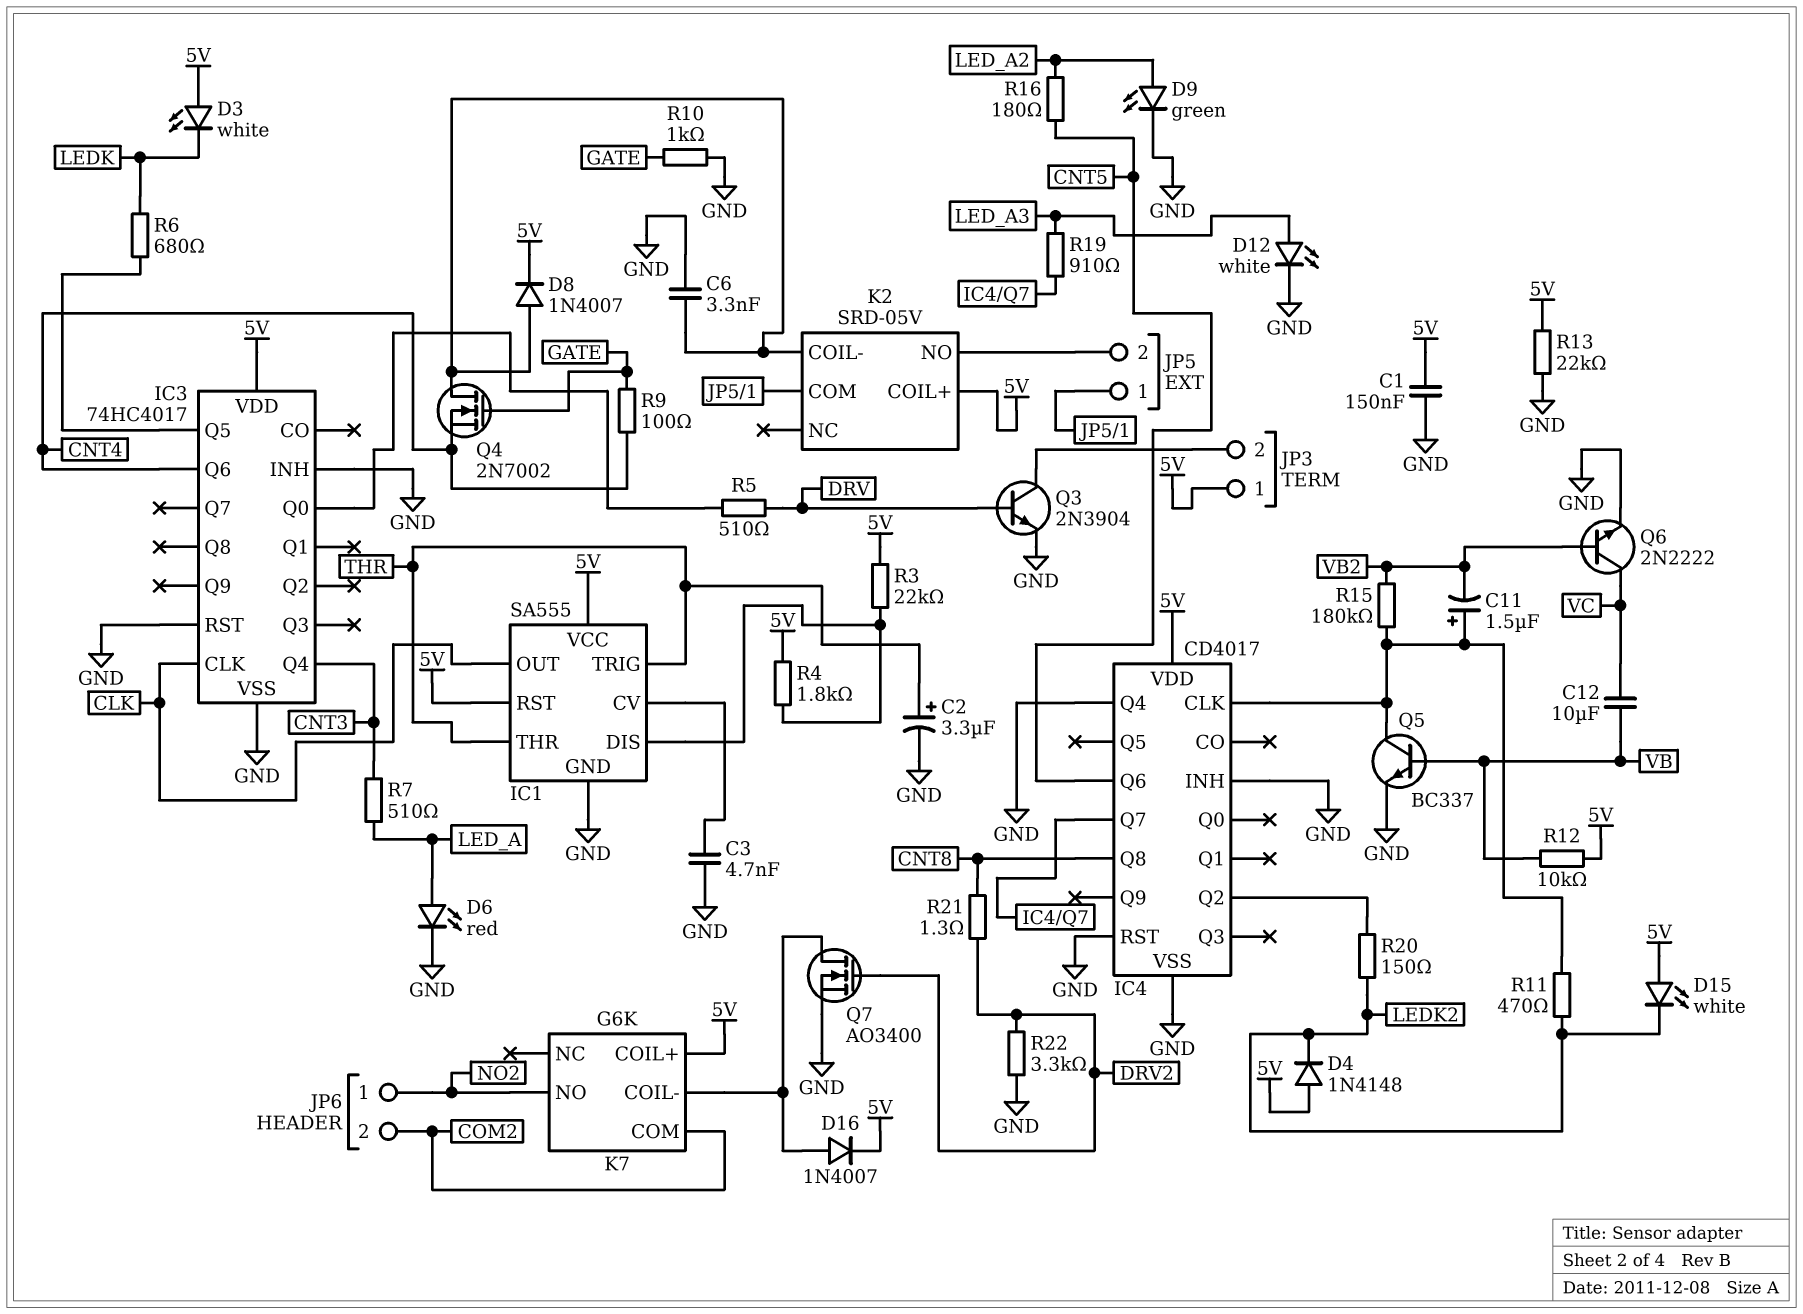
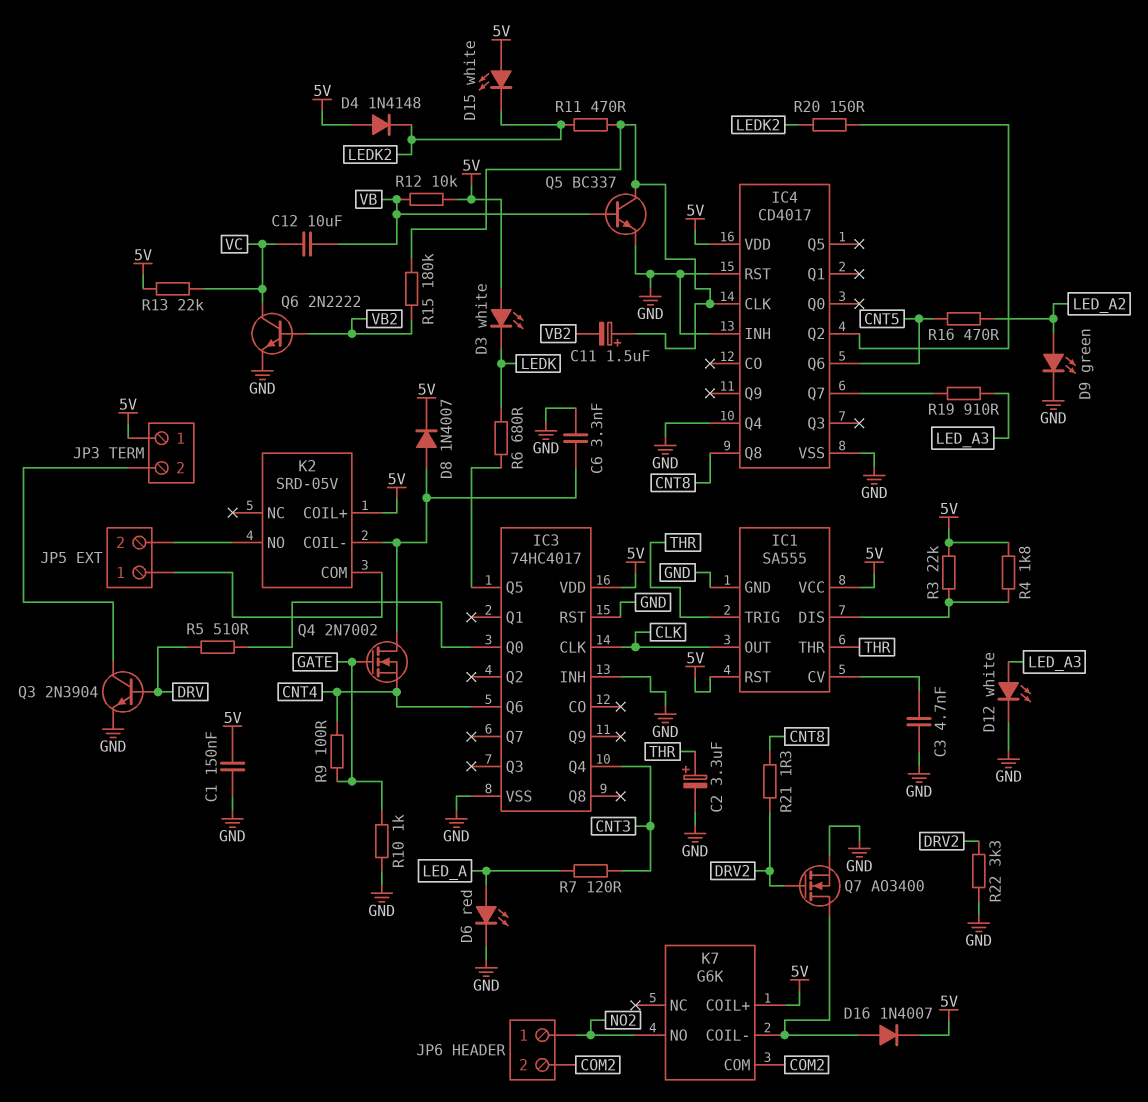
R7: 510 (CNT3, LED_A) -> 120 (CNT3, LED_A)
R13: 22k (5V, GND) -> 22k (5V, VC)
R16: 180 (CNT5, LED_A2) -> 470 (CNT5, LED_A2)

